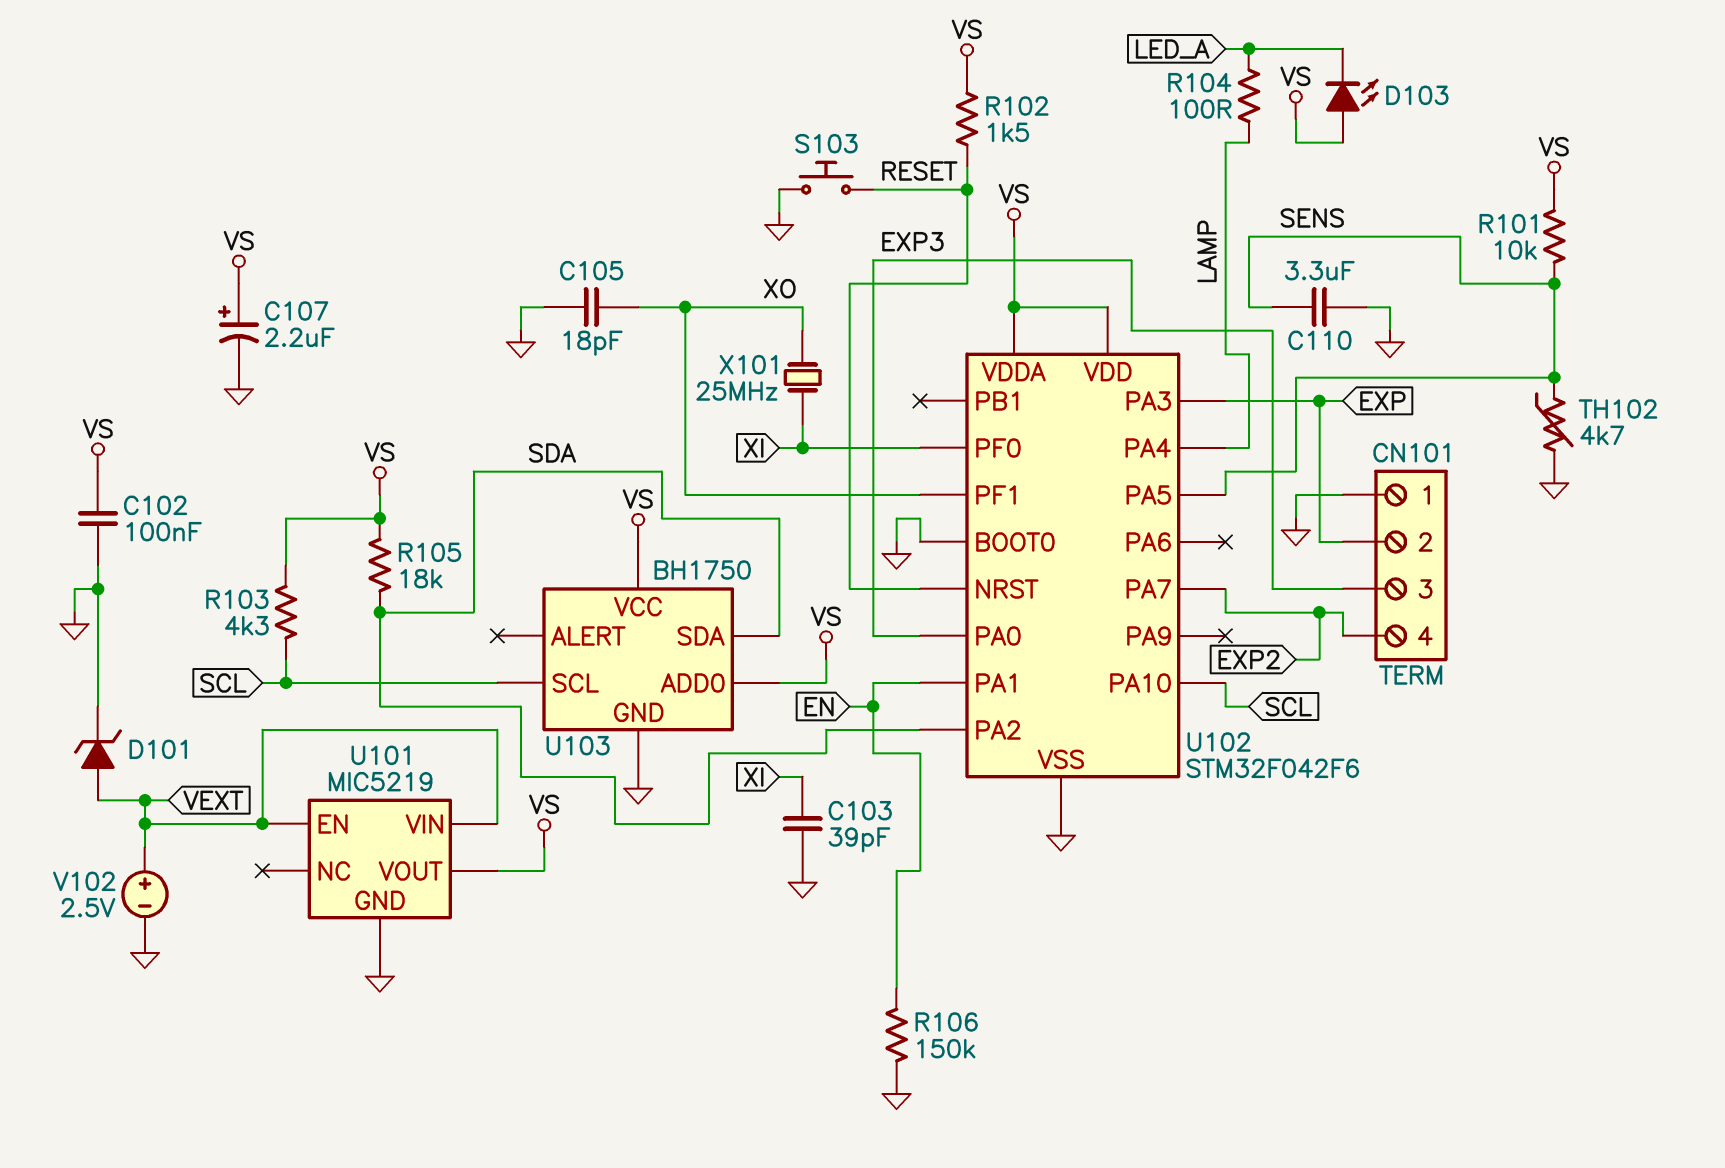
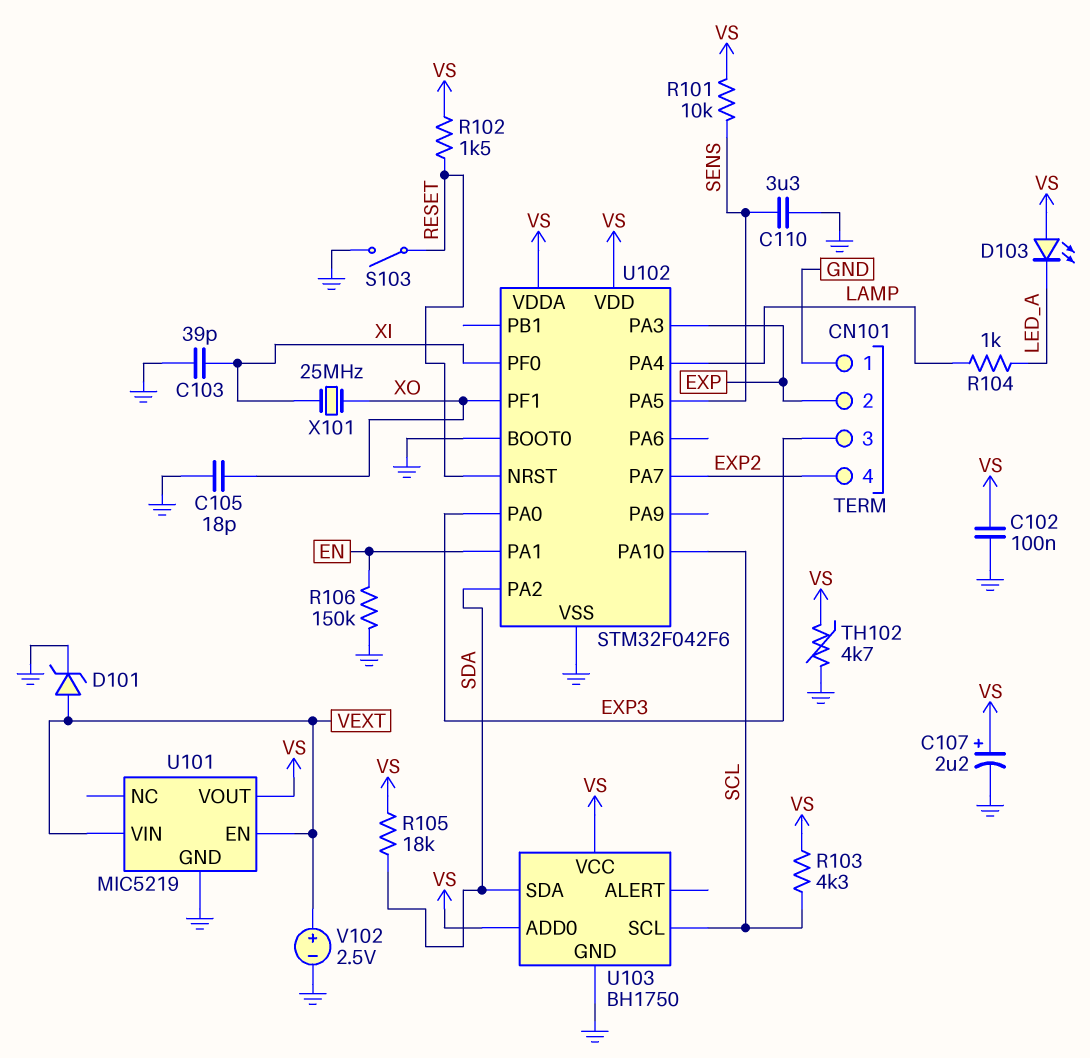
R104: 100 (LAMP, LED_A) -> 1k (LAMP, LED_A)
S103: button (GND, RESET) -> switch (GND, RESET)
TH102: 4.7k (GND, SENS) -> 4.7k (GND, VS)

